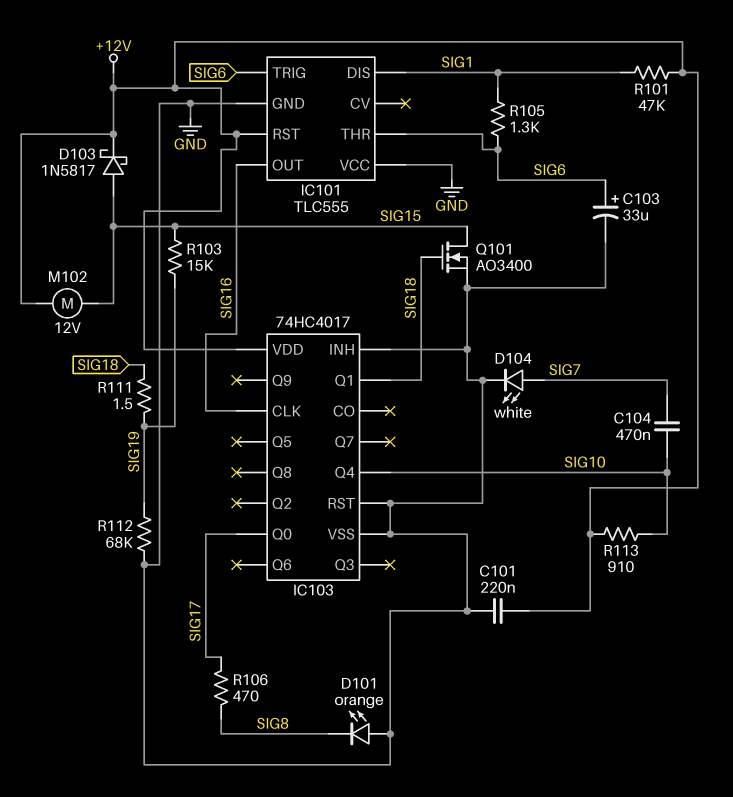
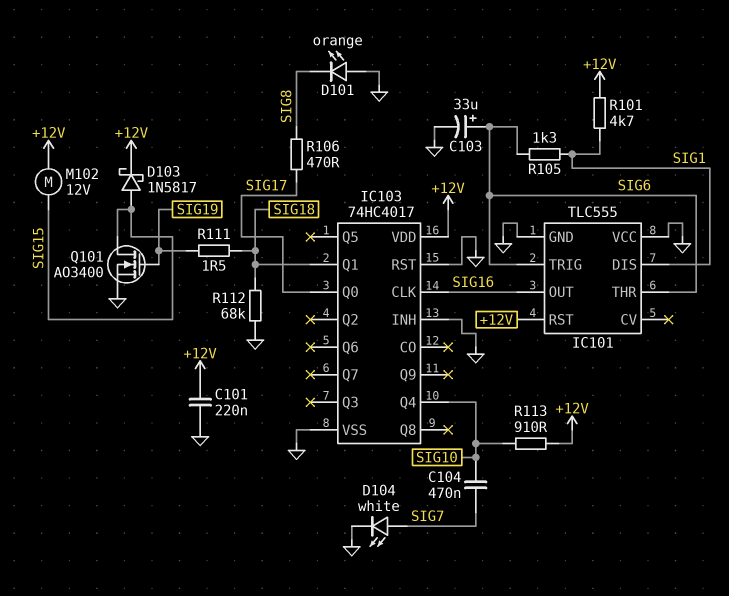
Q101: NMOS AO3400 (G SIG18, D SIG15, S GND) -> NMOS AO3400 (G SIG19, D SIG15, S GND)
R101: 47k (+12V, SIG1) -> 4.7k (+12V, SIG1)
R103: 15k (SIG15, SIG19) -> none
R112: 68k (GND, SIG19) -> 68k (GND, SIG18)

